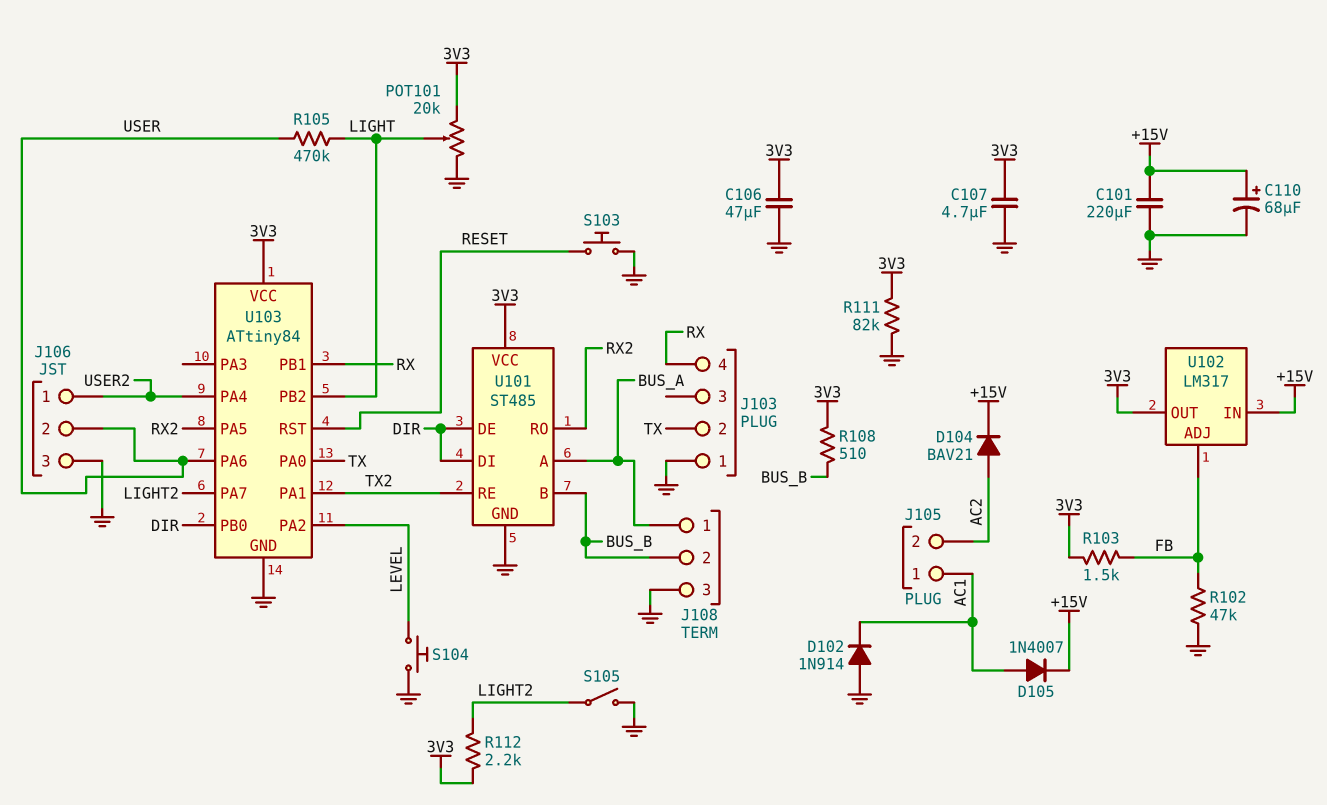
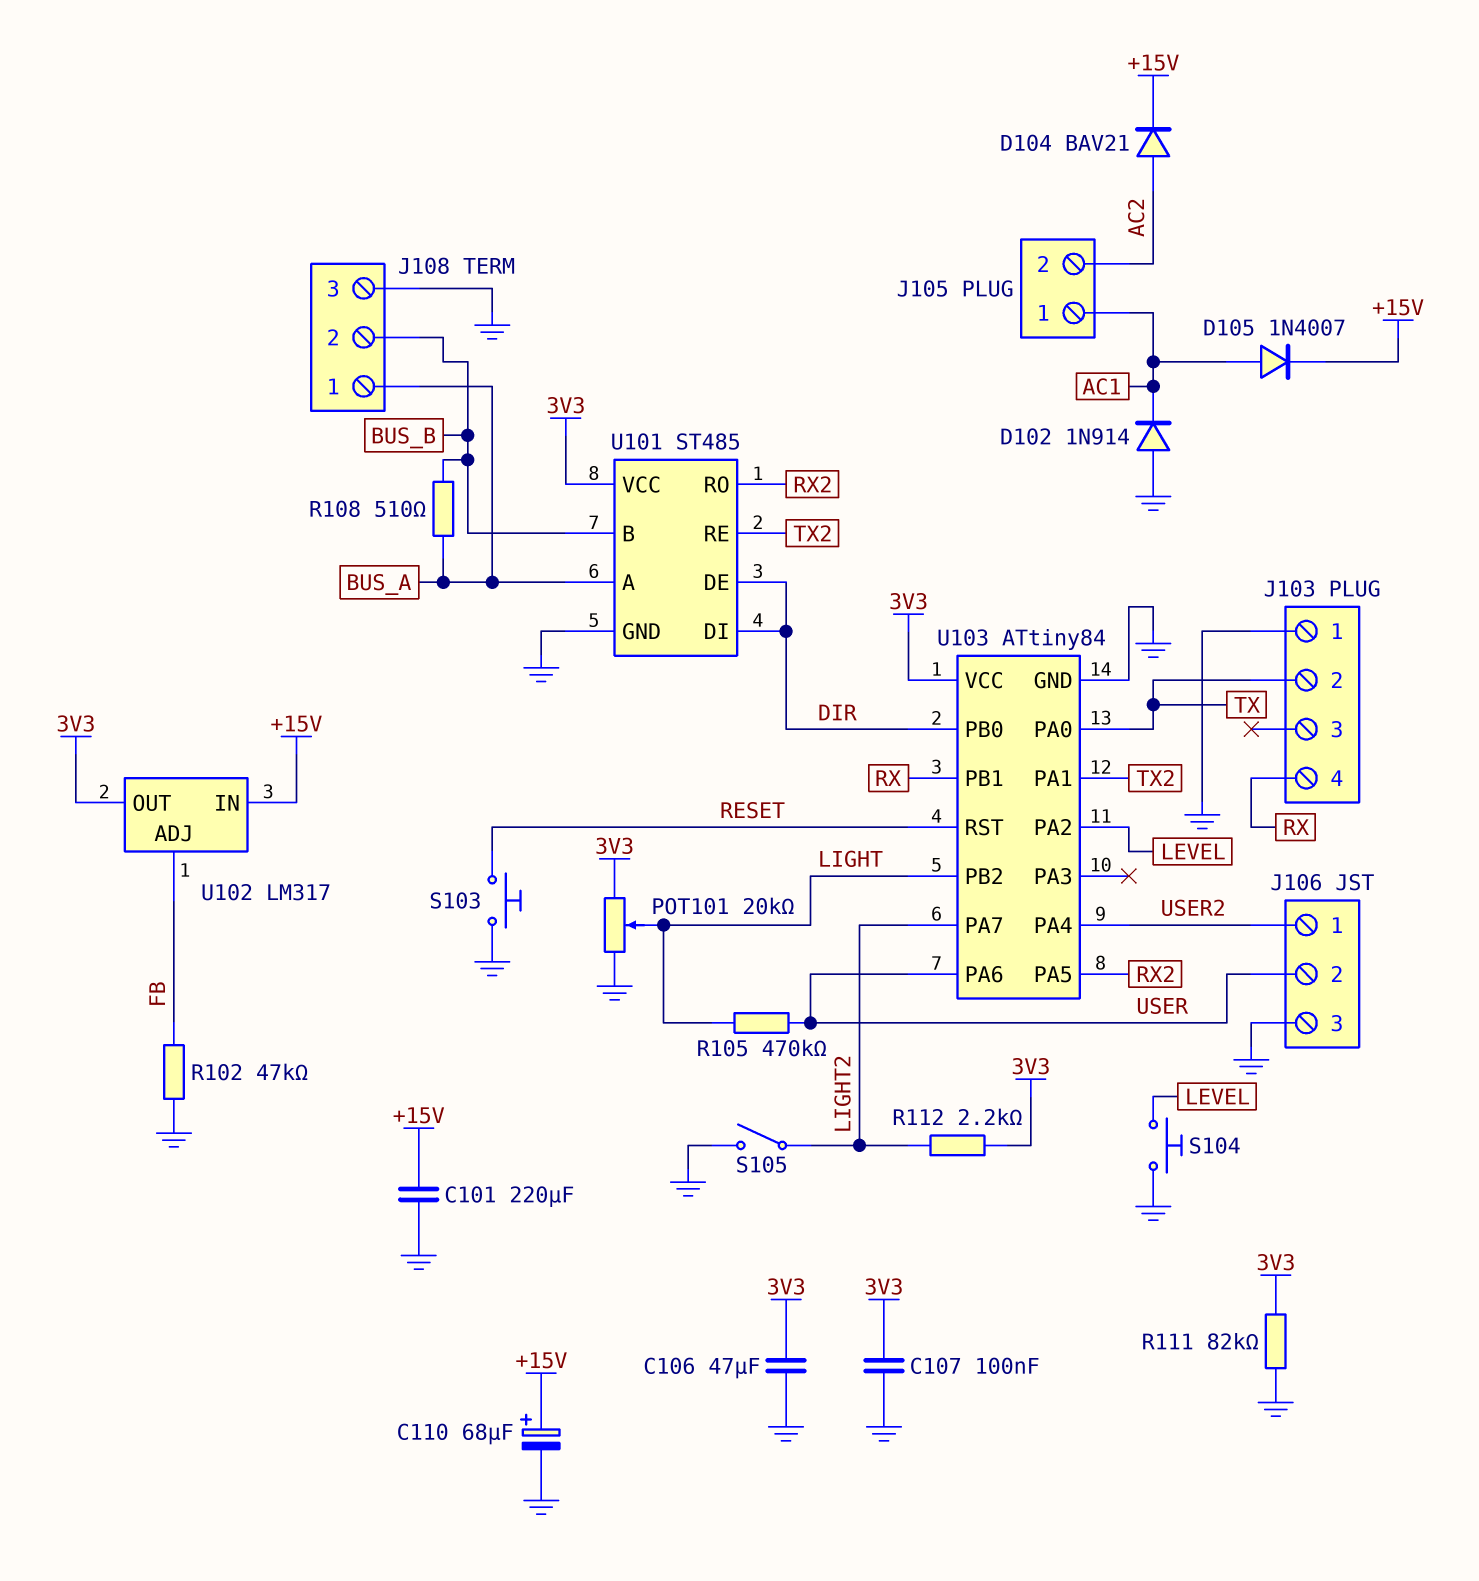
C107: 4.7uF (3V3, GND) -> 100nF (3V3, GND)
R103: 1.5k (3V3, FB) -> none
R108: 510 (3V3, BUS_B) -> 510 (BUS_A, BUS_B)

